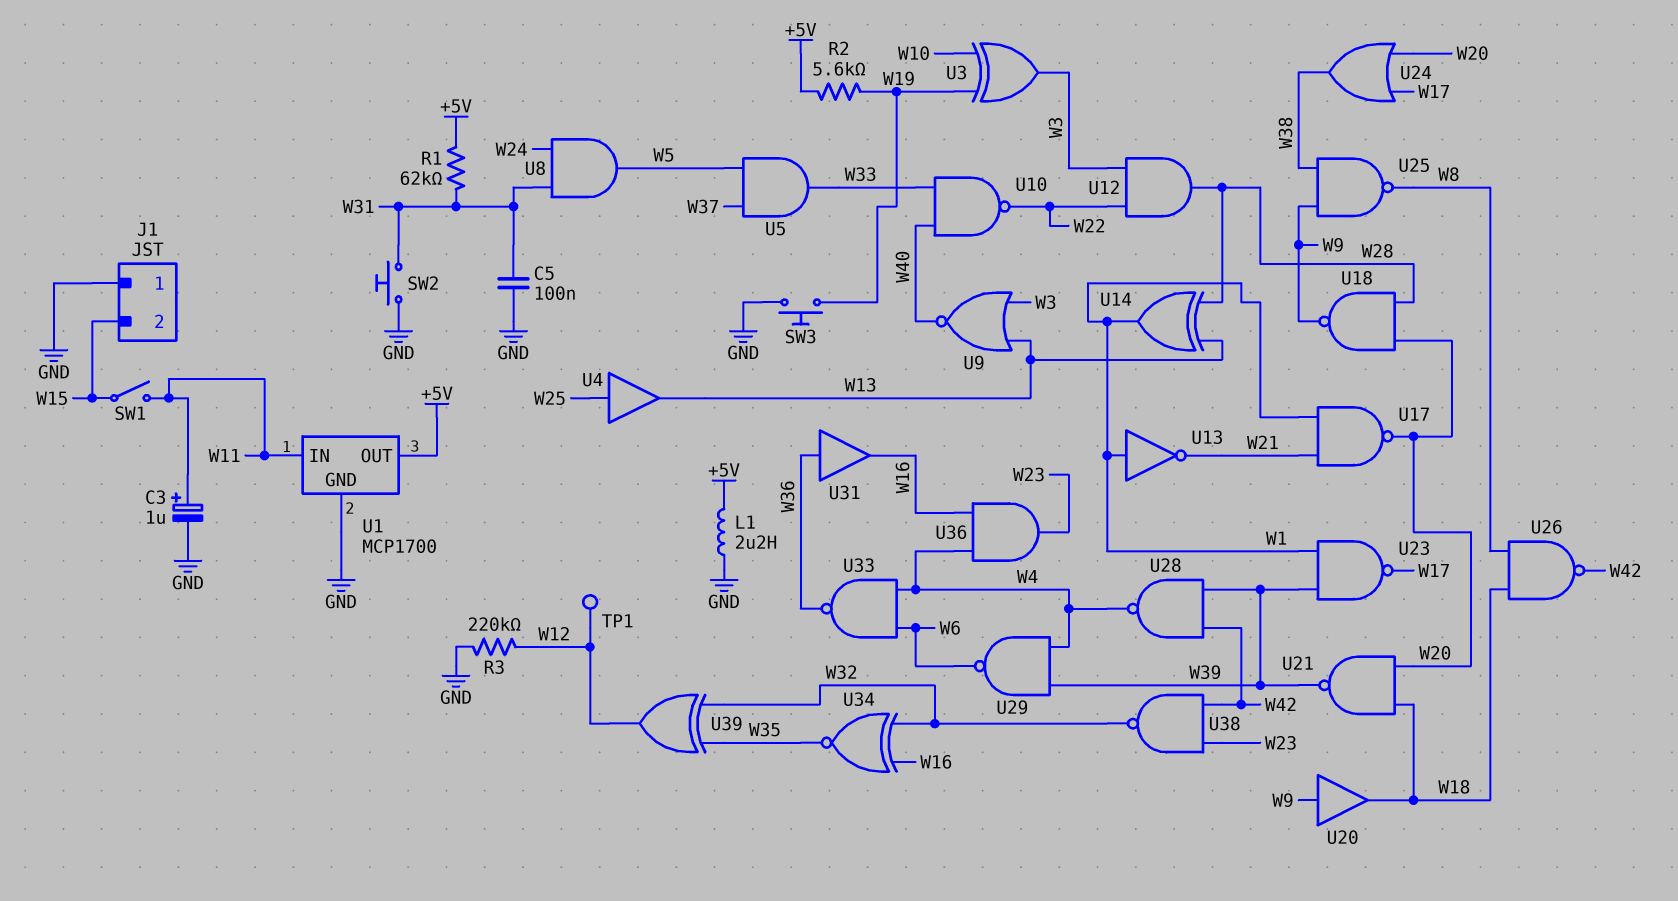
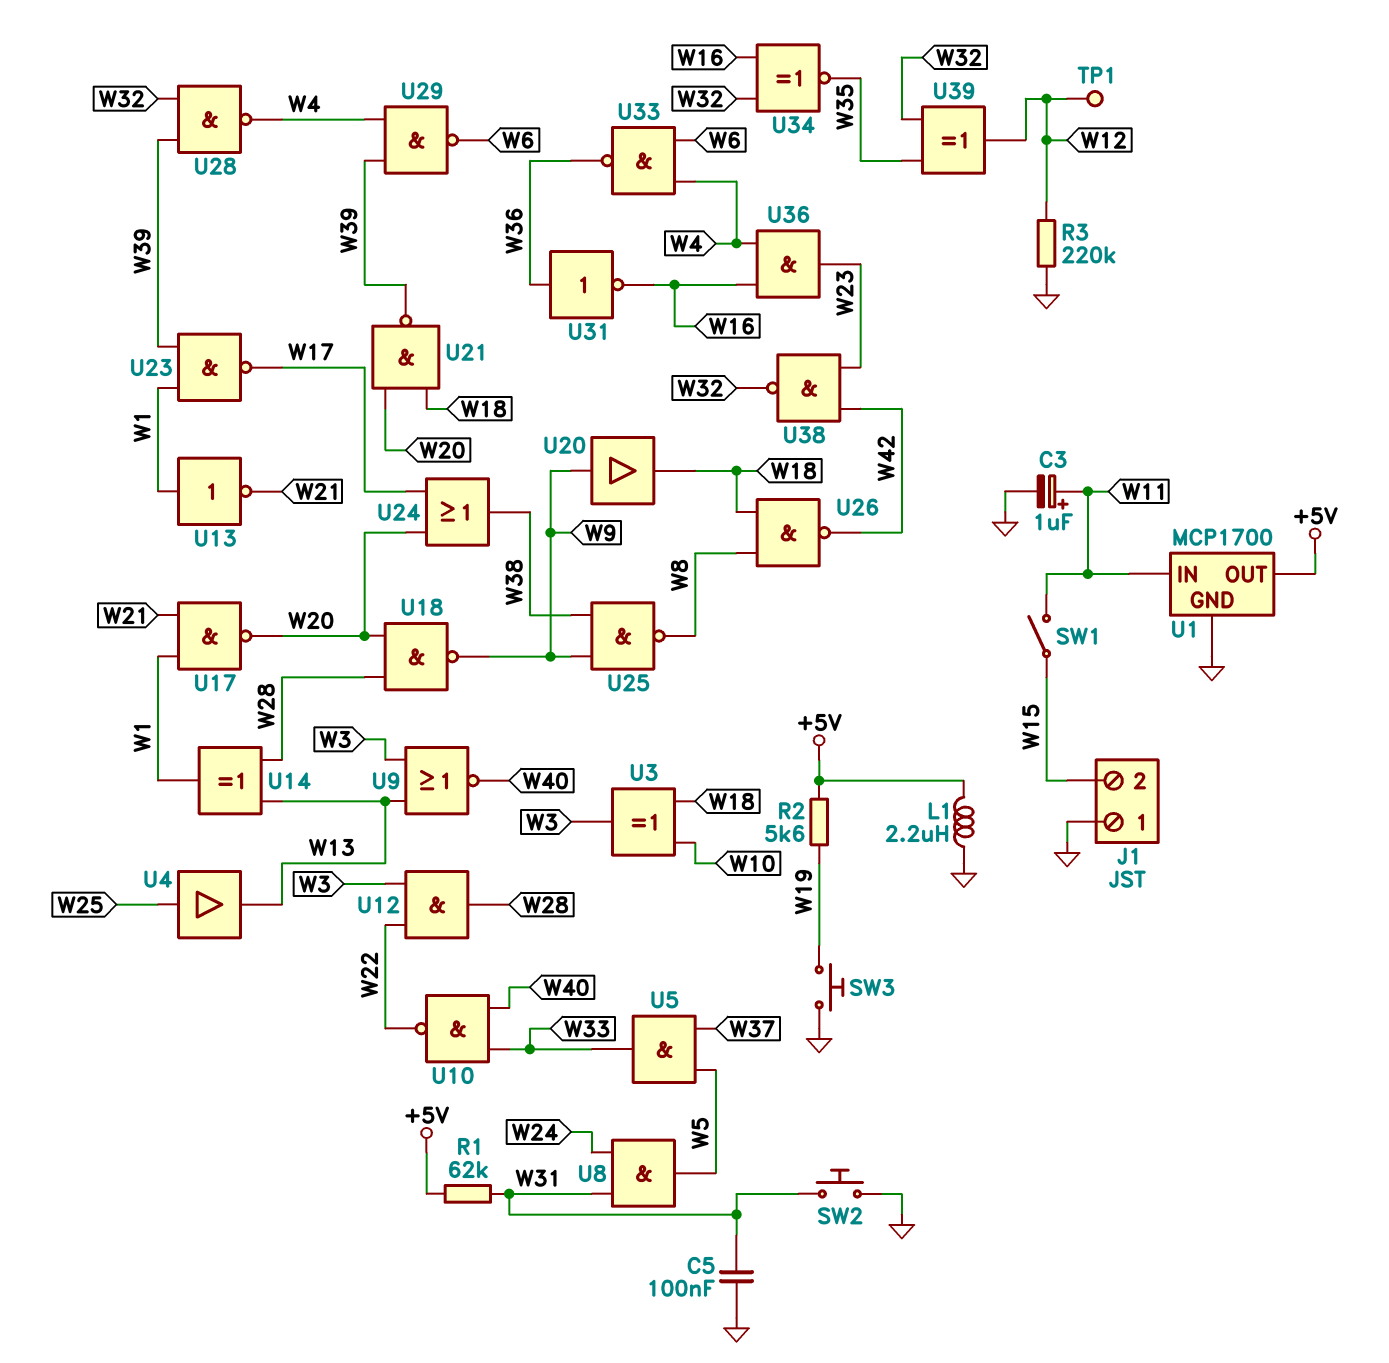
U3: XOR (in W10, in W19, out W3) -> XOR (in W10, in W18, out W3)
U28: NAND (in W39, in W42, out W4) -> NAND (in W32, in W39, out W4)
U31: buffer (in W36, out W16) -> NOT (in W36, out W16)

